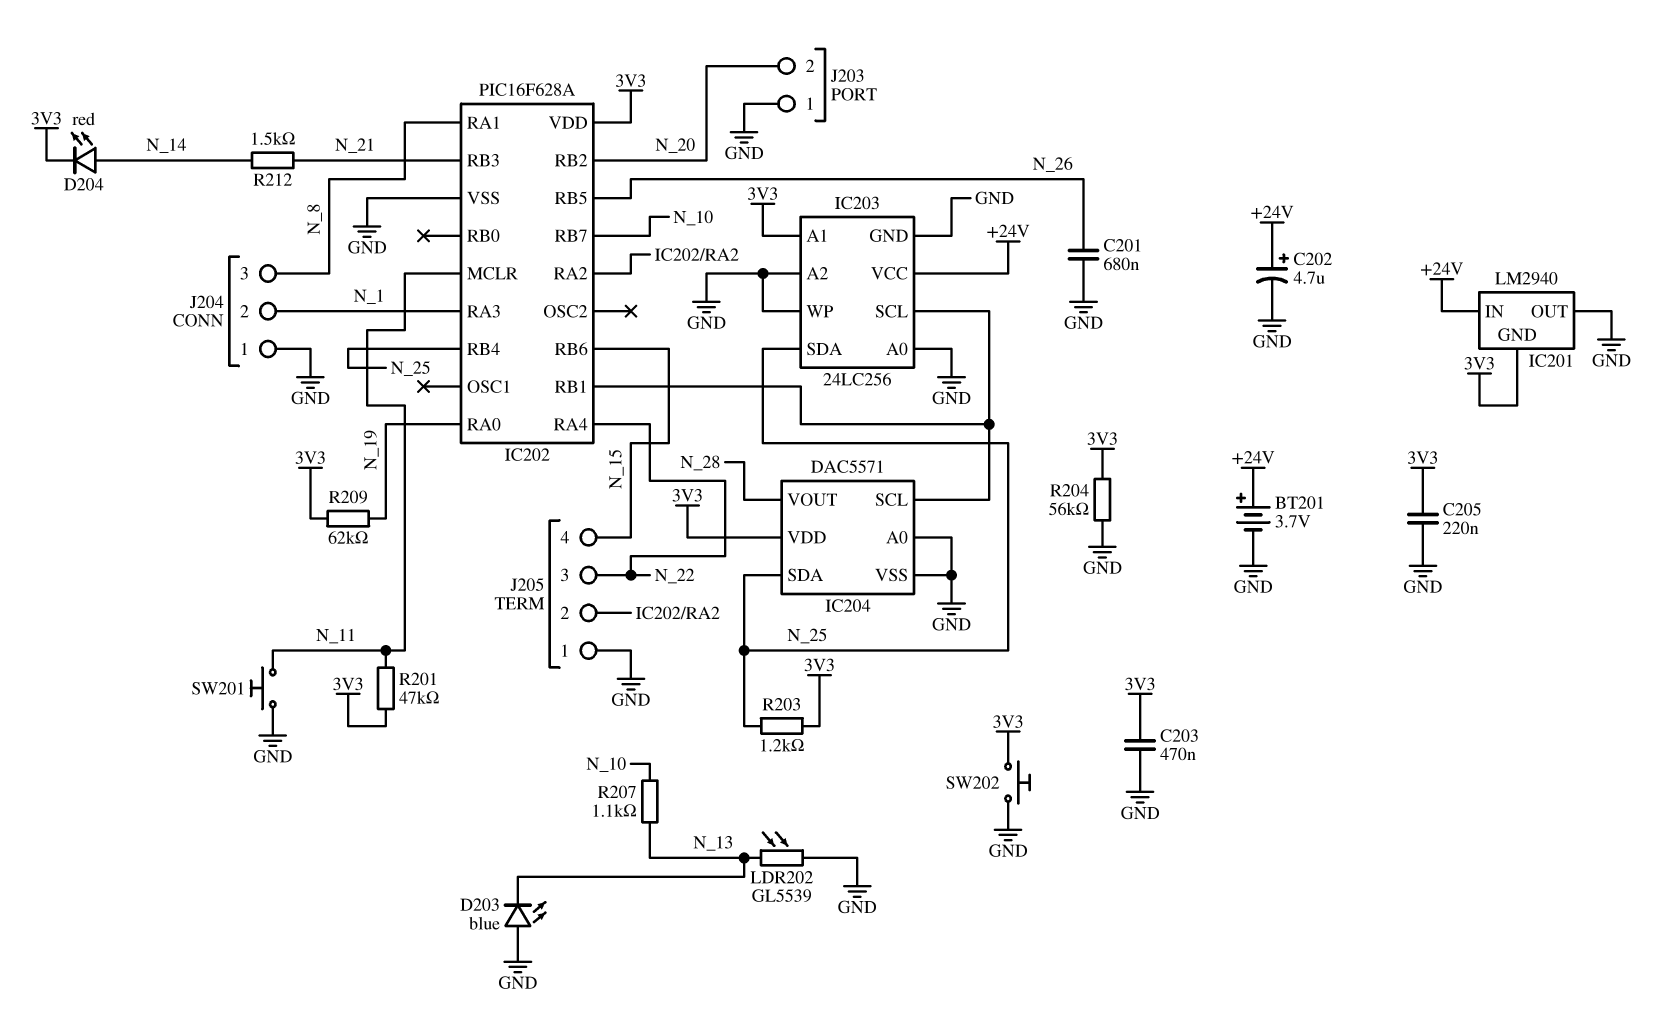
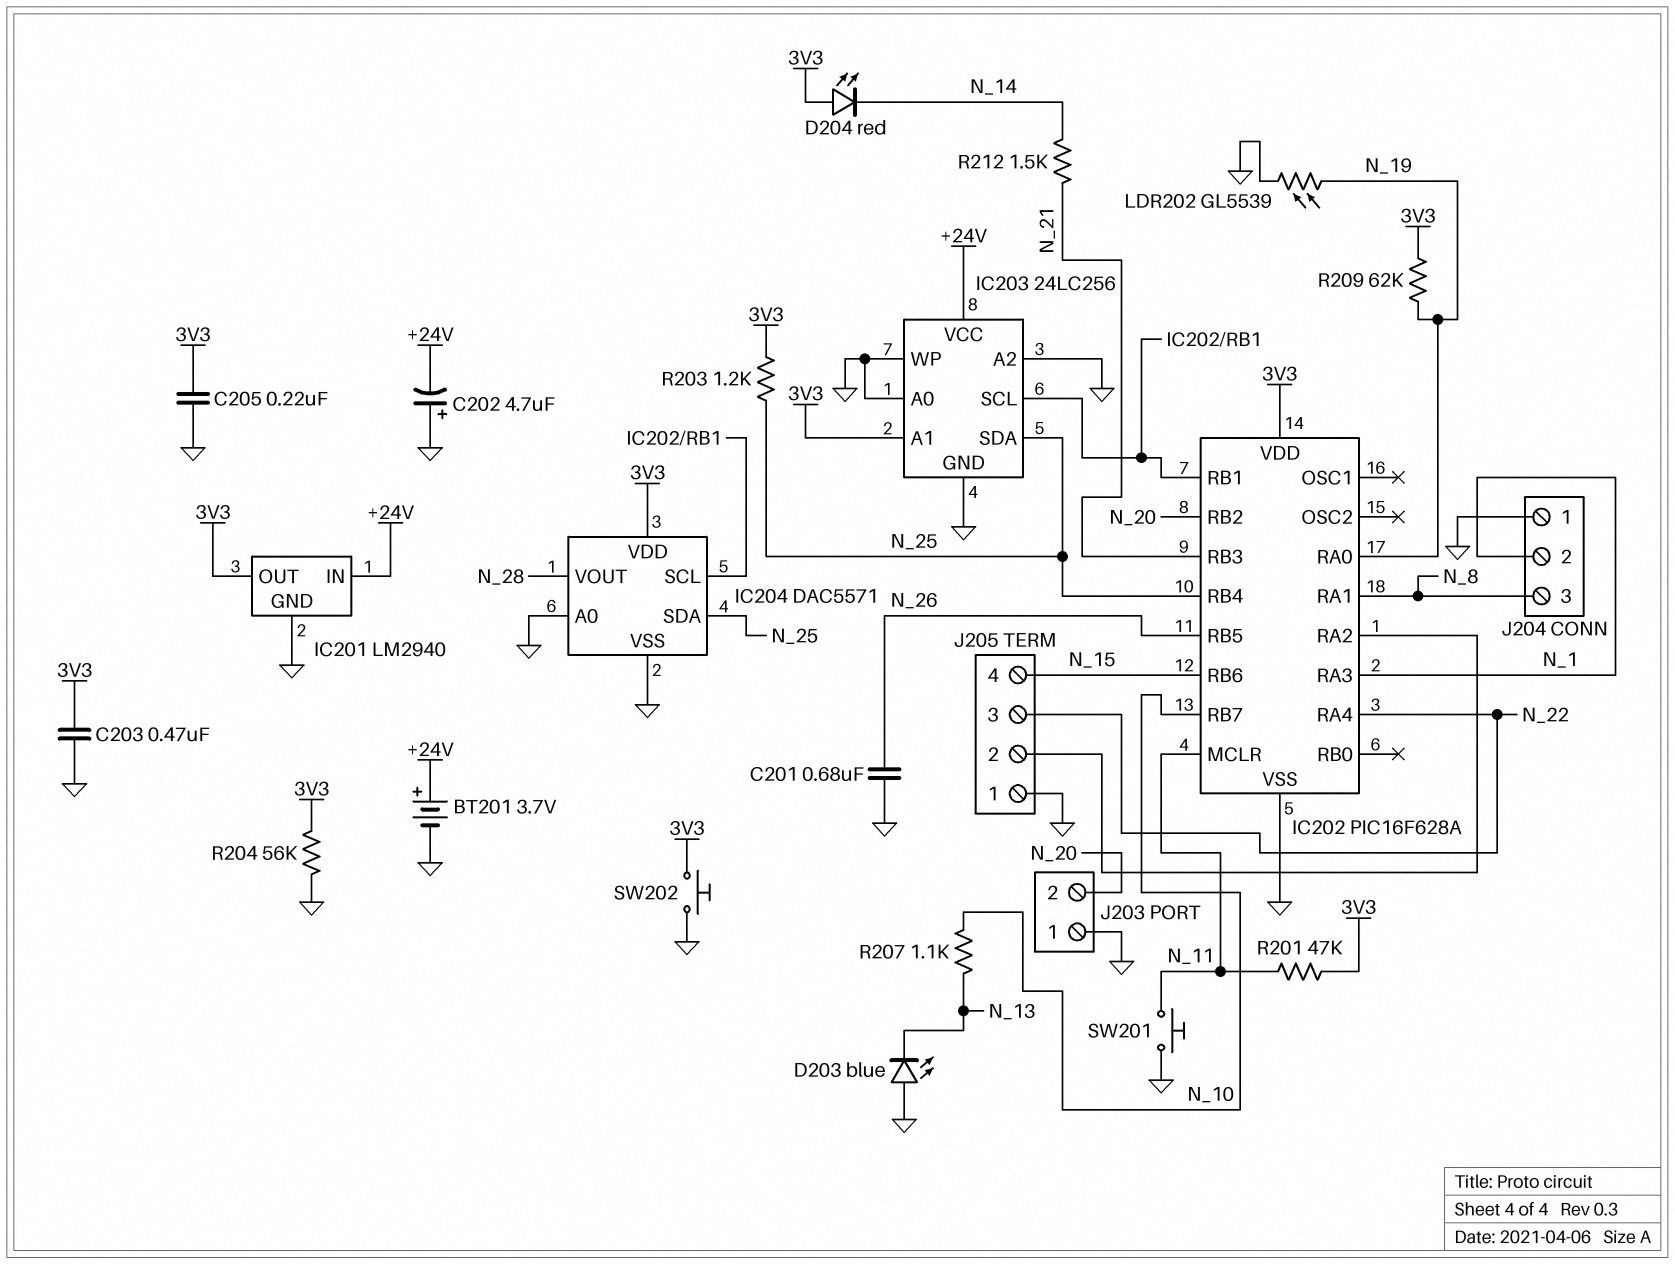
C202: 4.7uF (plus +24V, minus GND) -> 4.7uF (plus GND, minus +24V)
D204: LED red (A N_14, K 3V3) -> LED red (A 3V3, K N_14)
IC201 pin GND: 3V3 -> GND
IC201 pin OUT: GND -> 3V3
LDR202: GL5539 (GND, N_13) -> GL5539 (GND, N_19)

